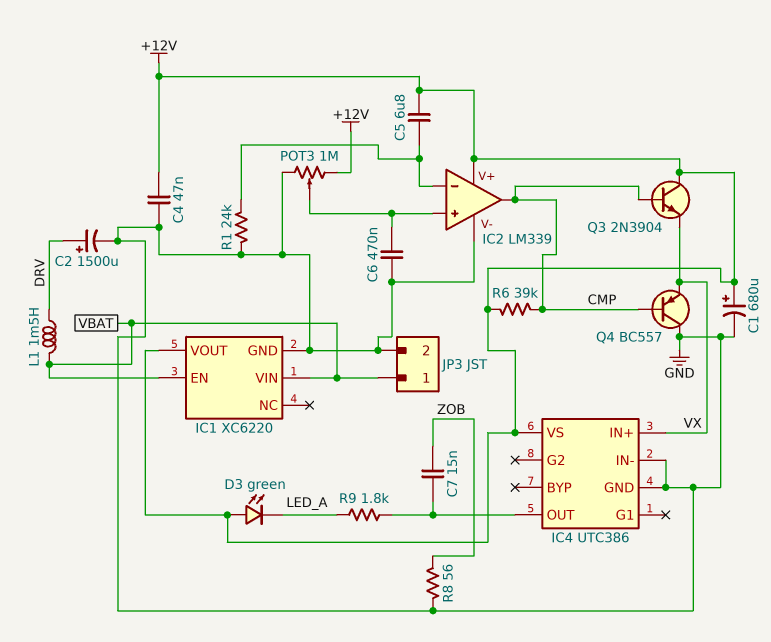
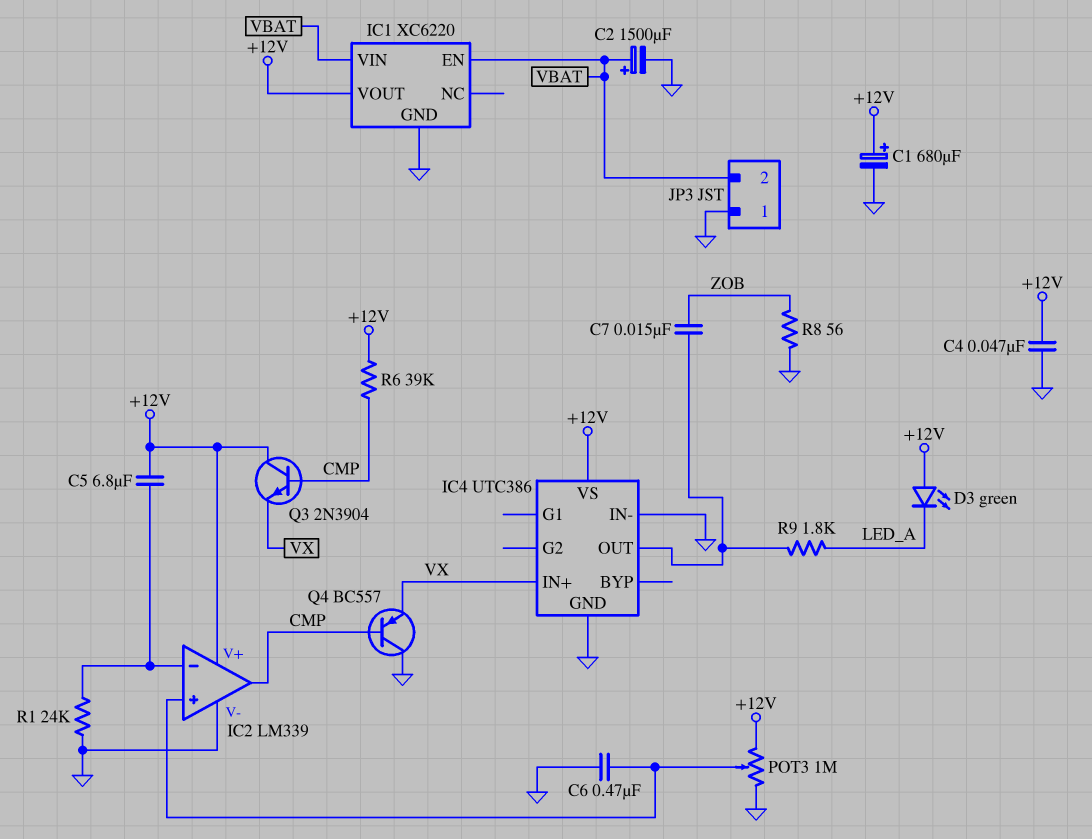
C2: 1500uF (plus DRV, minus GND) -> 1500uF (plus VBAT, minus GND)
JP3 pin 1: VBAT -> GND
JP3 pin 2: GND -> VBAT
L1: 1.5mH (DRV, VBAT) -> none

